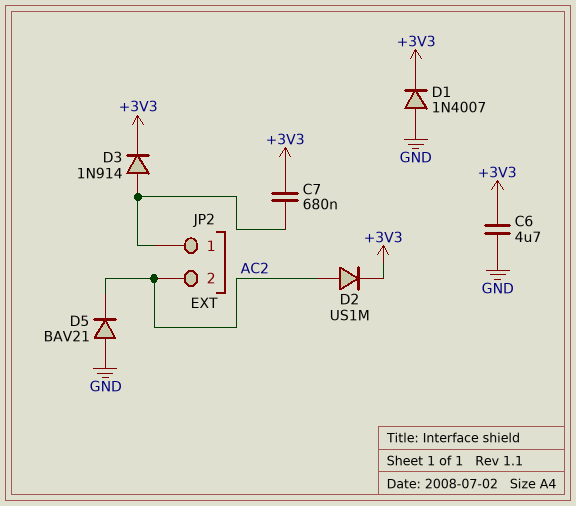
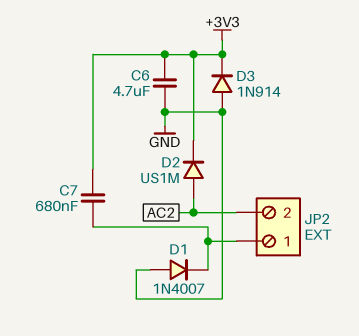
D1: diode 1N4007 (A GND, K +3V3) -> diode 1N4007 (A GND, K JP2/1)
D3: diode 1N914 (A JP2/1, K +3V3) -> diode 1N914 (A GND, K +3V3)
D5: diode BAV21 (A GND, K AC2) -> none

